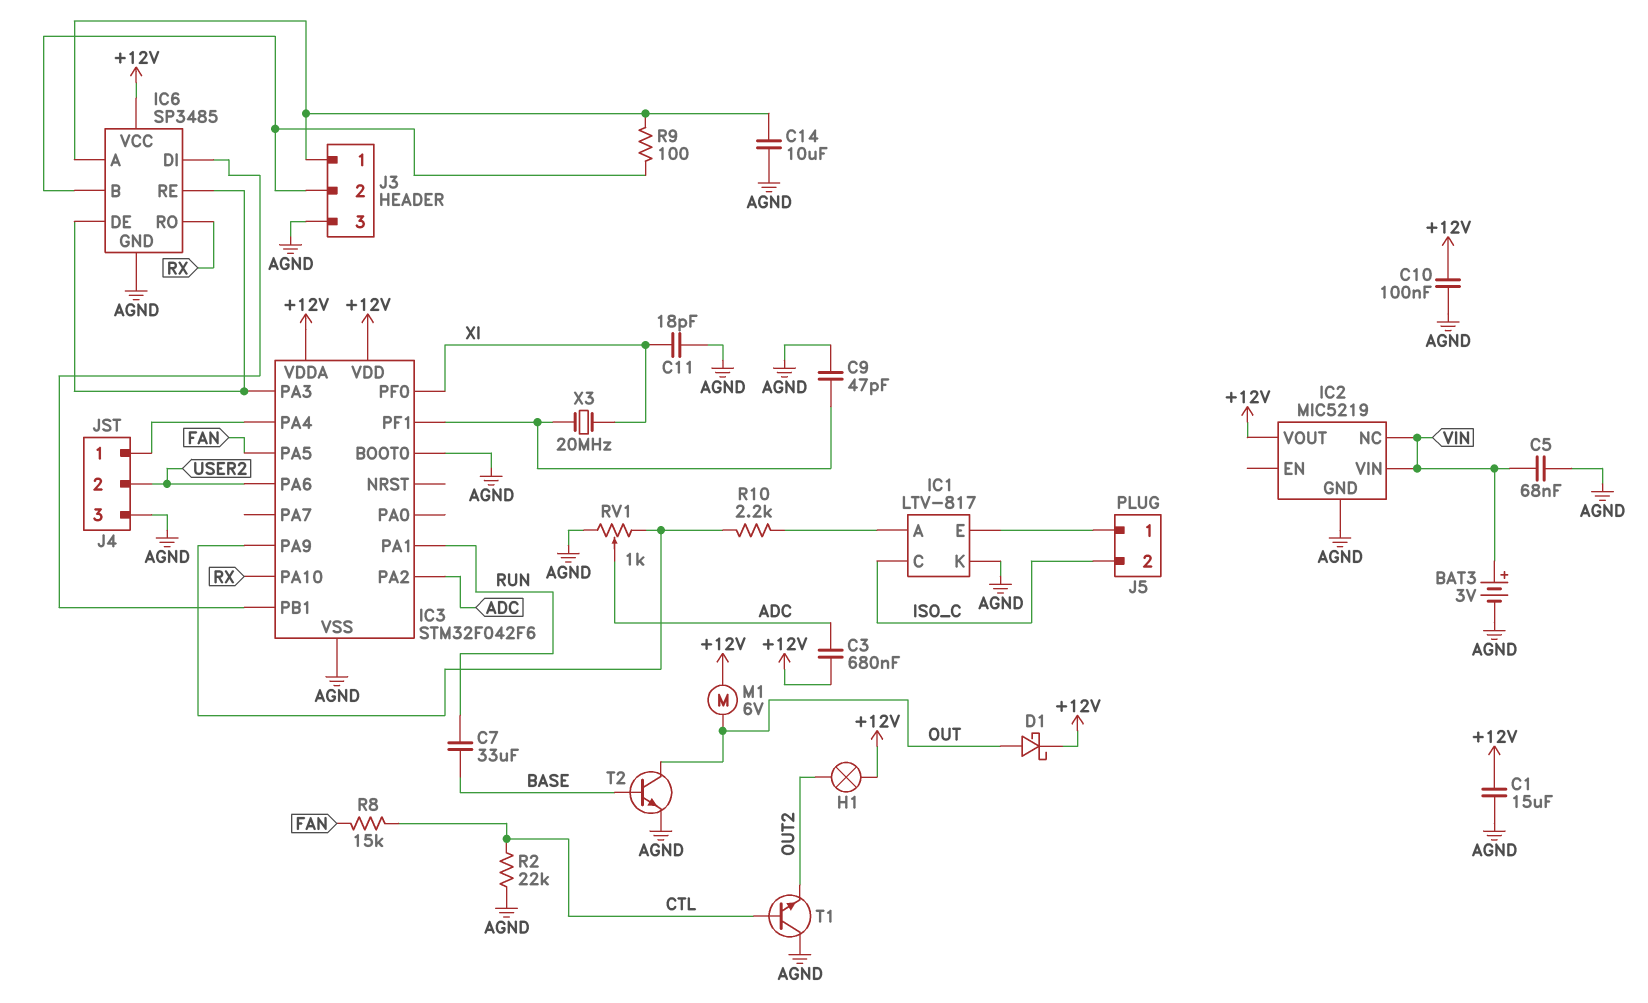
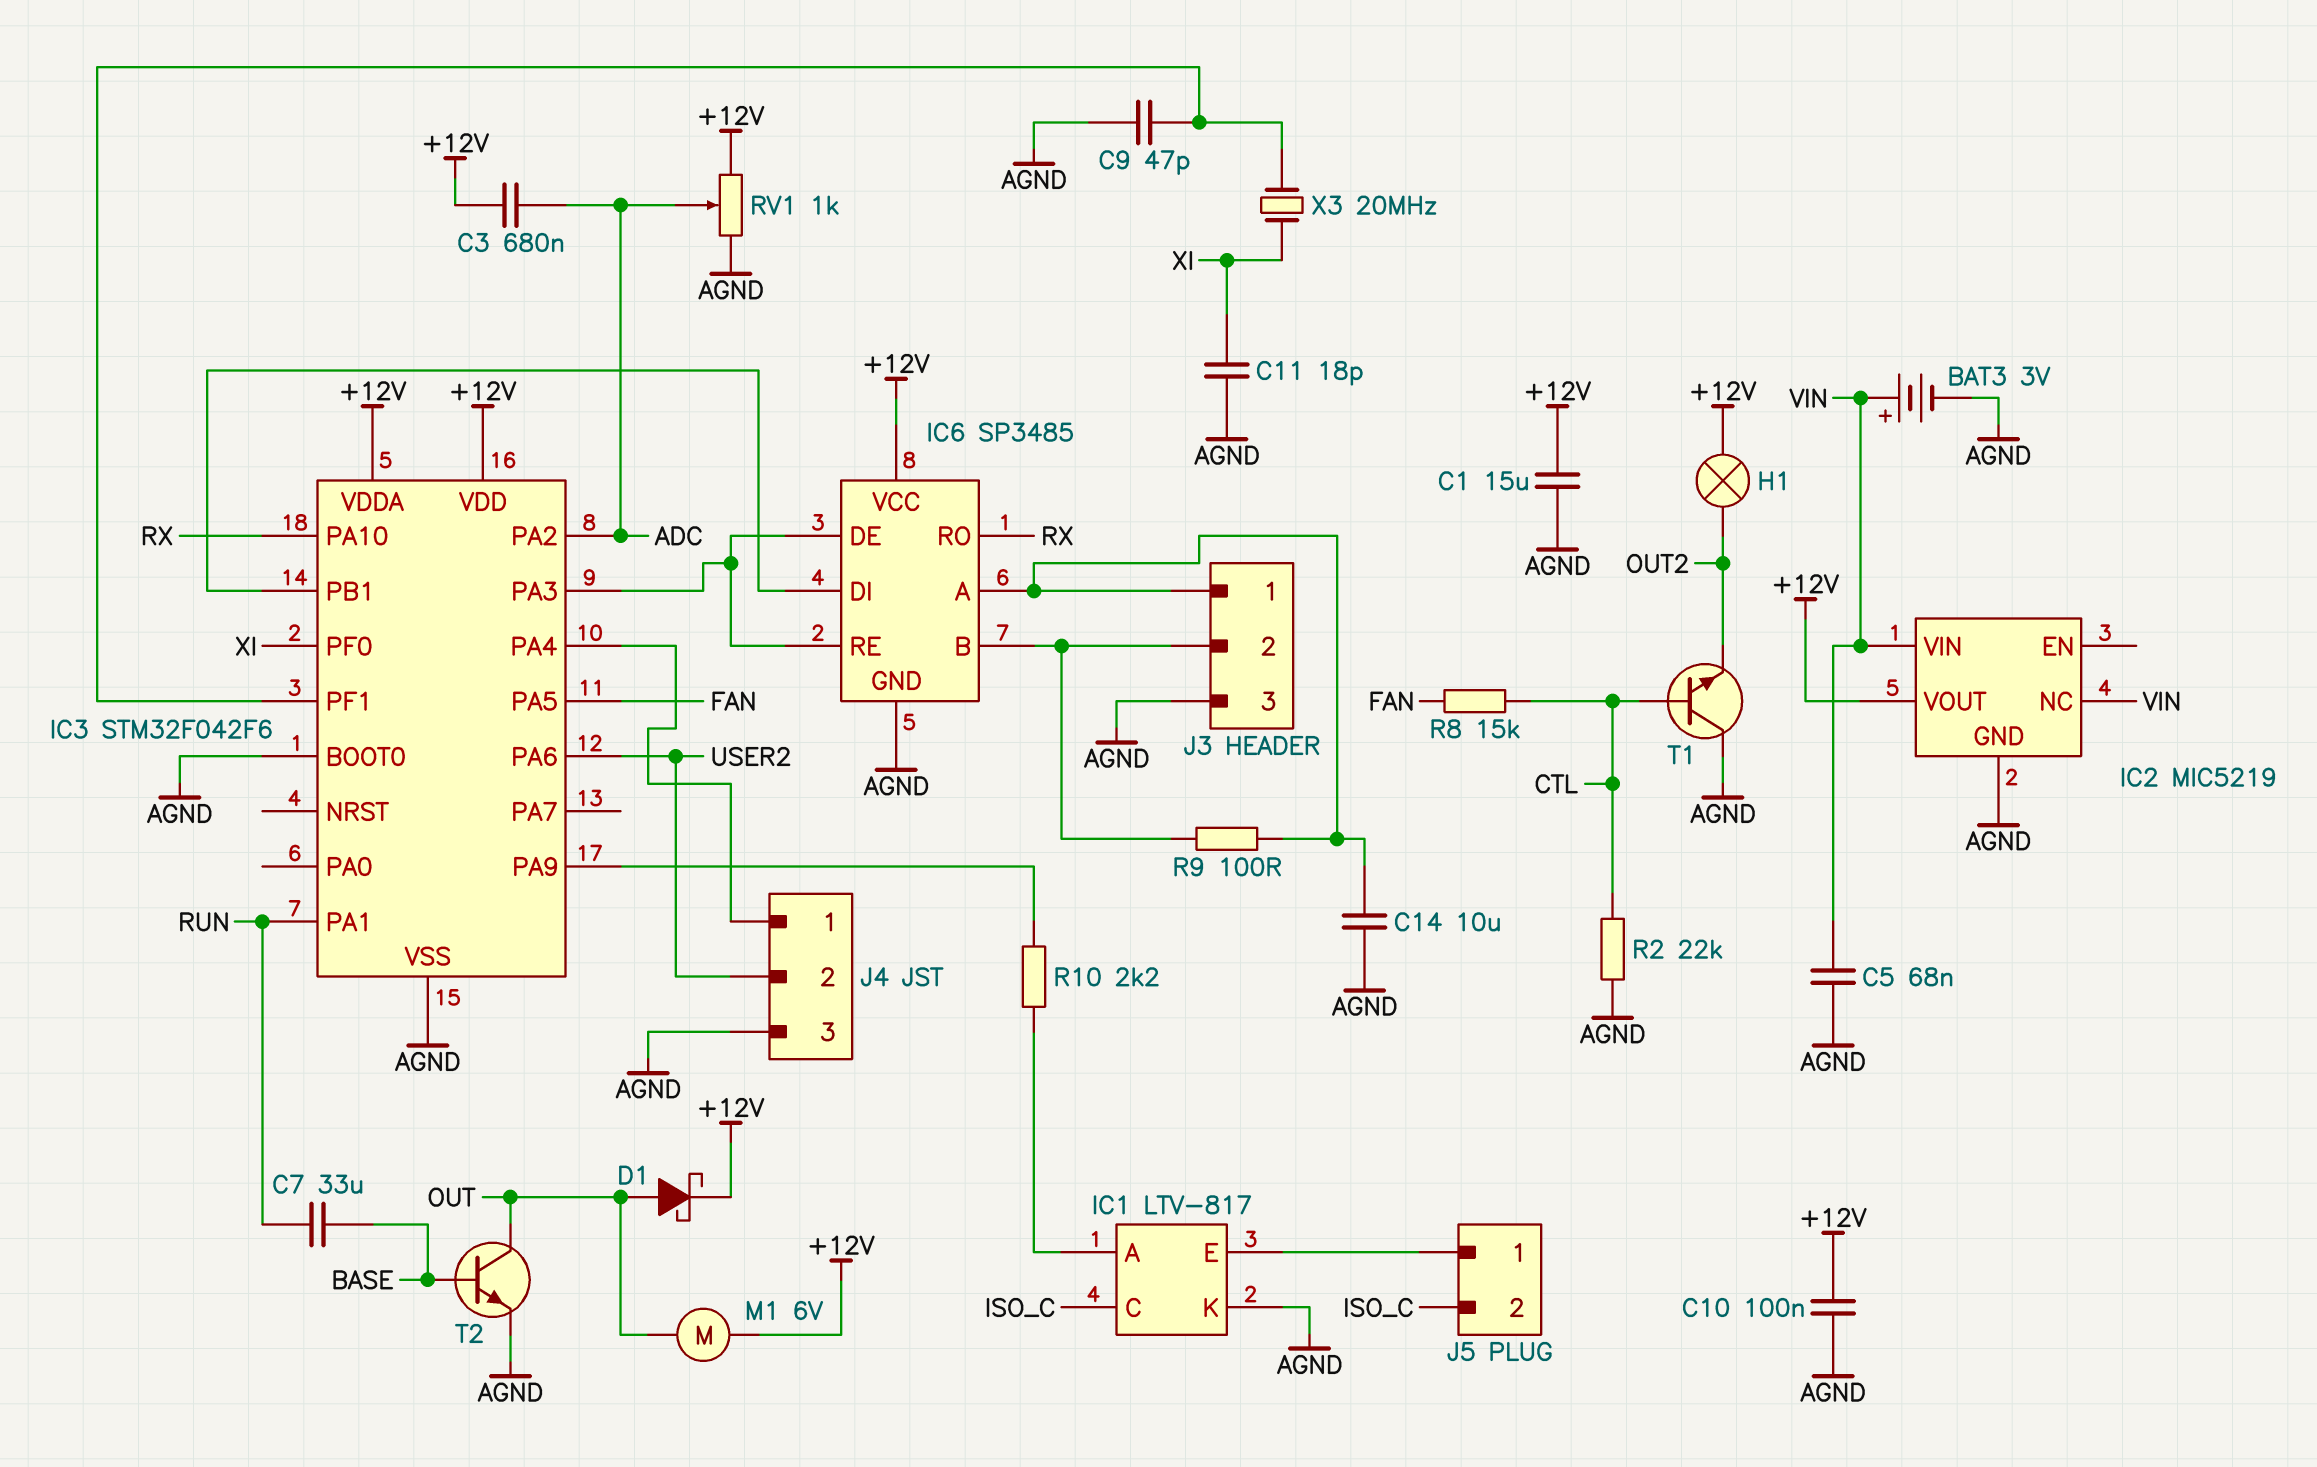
RV1: 1k (AGND, IC3/PA9, wiper ADC) -> 1k (+12V, AGND, wiper ADC)

